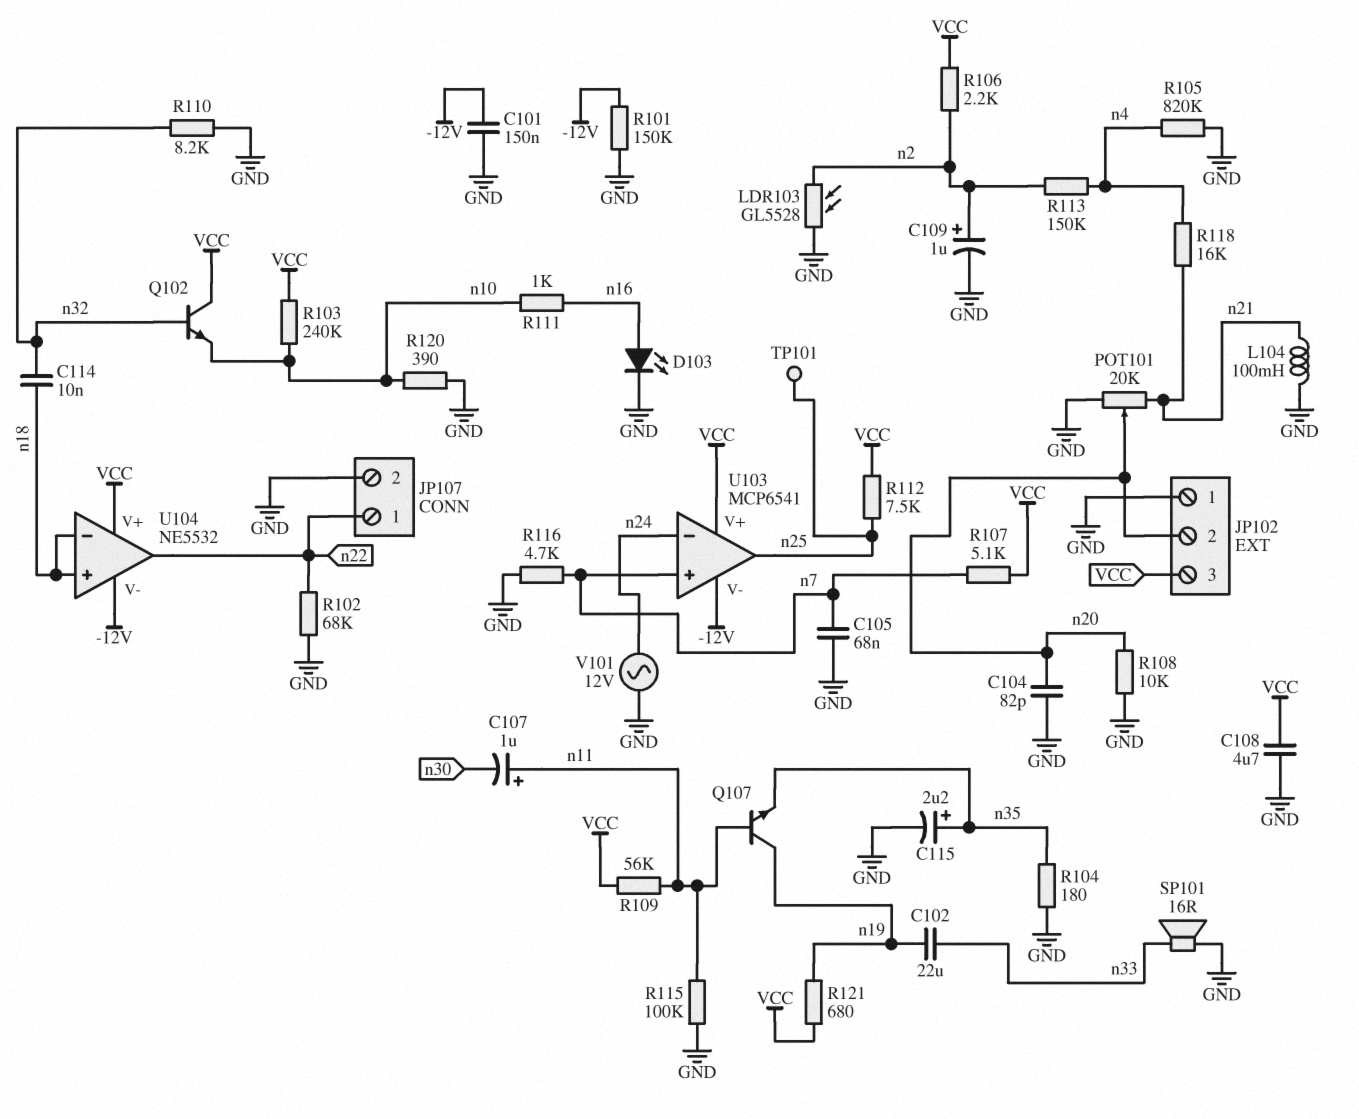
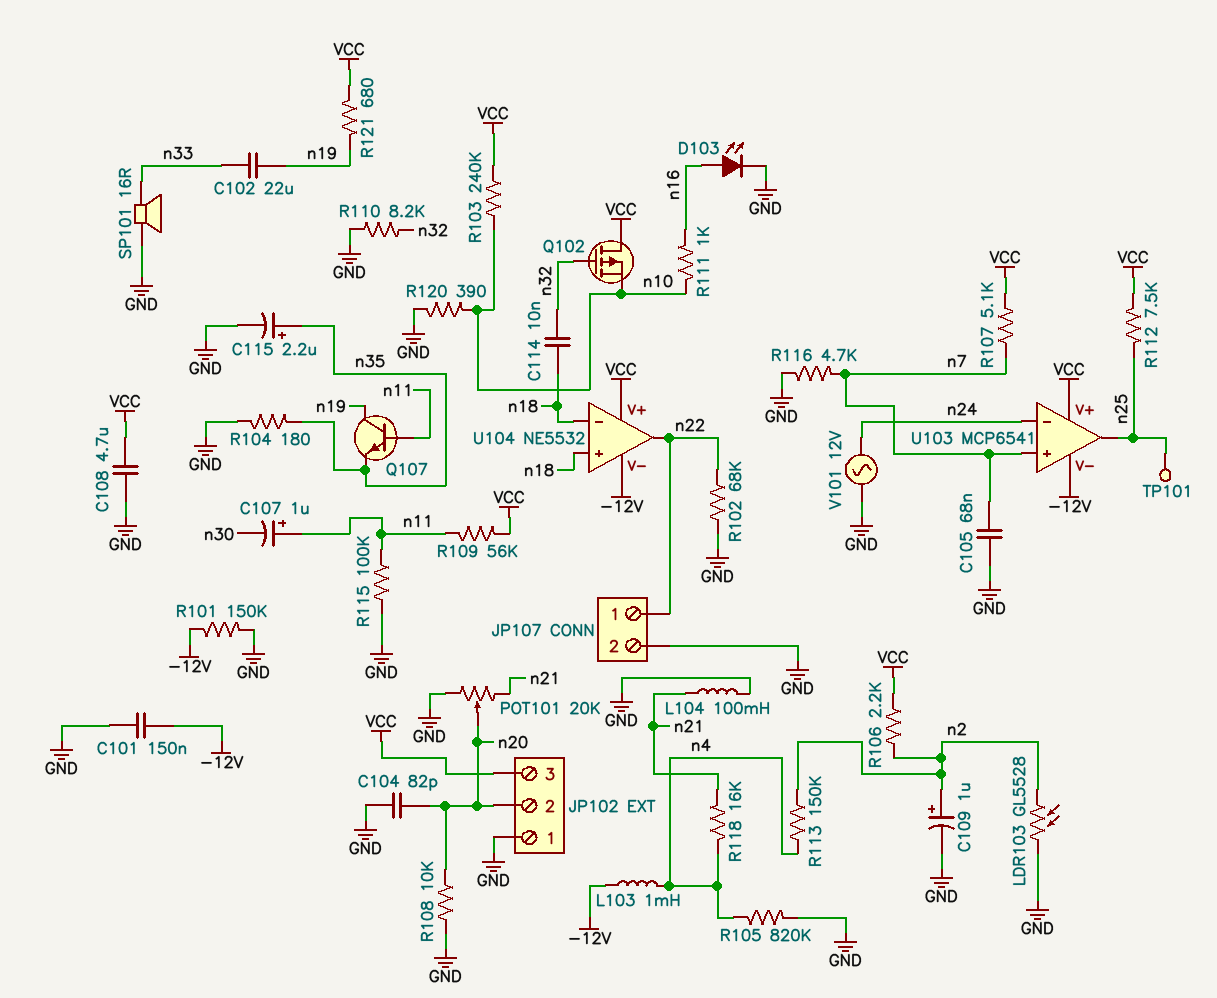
L103: none -> 1mH (-12V, n4)
Q102: NPN (B n32, C VCC, E n10) -> PMOS (G n32, D VCC, S n10)

